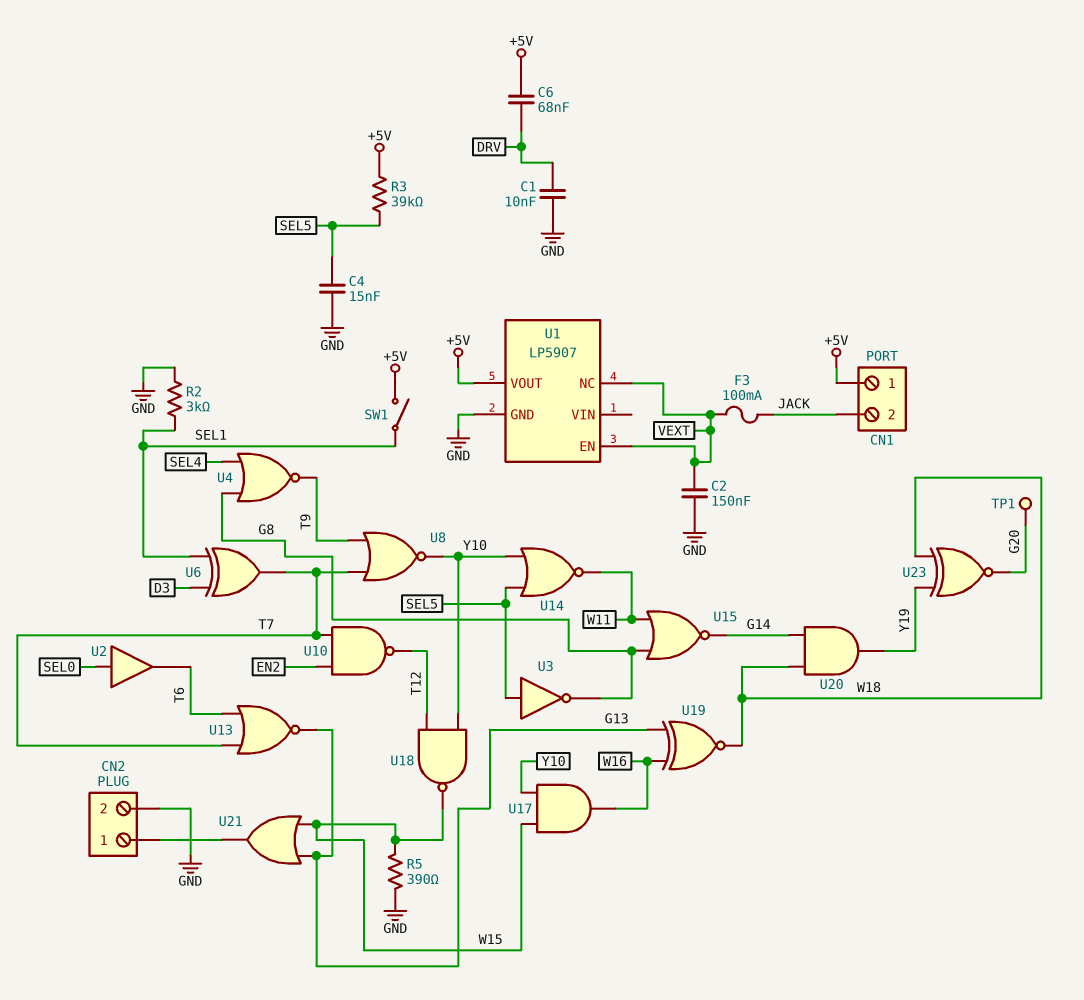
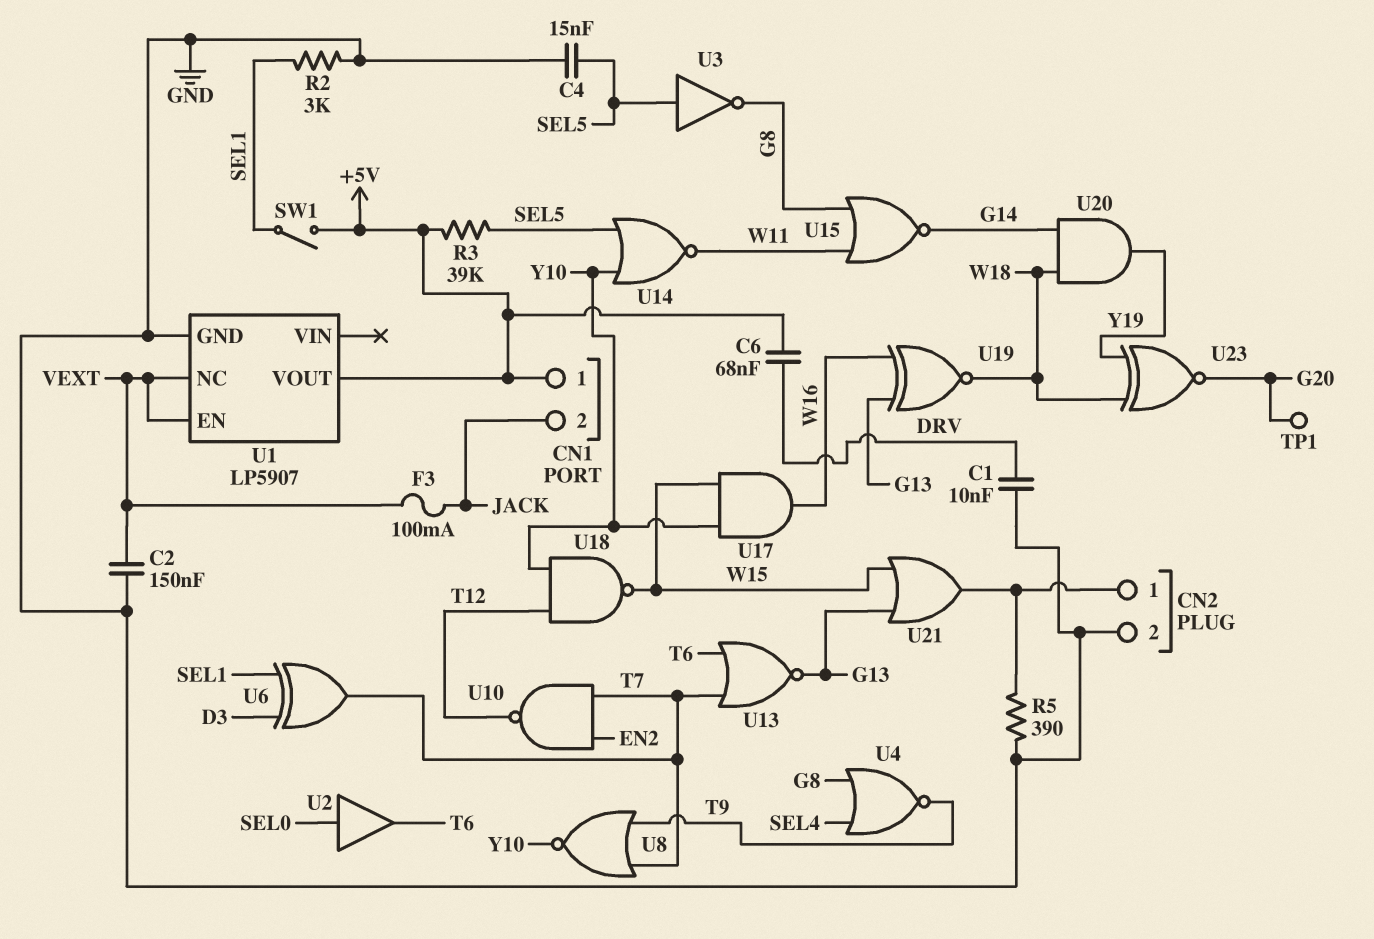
R5: 390 (GND, W15) -> 390 (CN2/1, GND)

